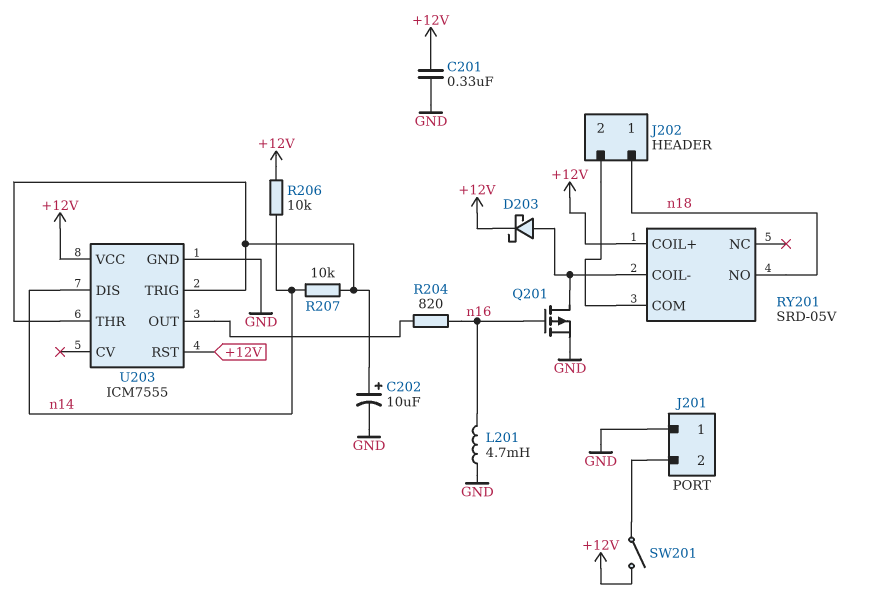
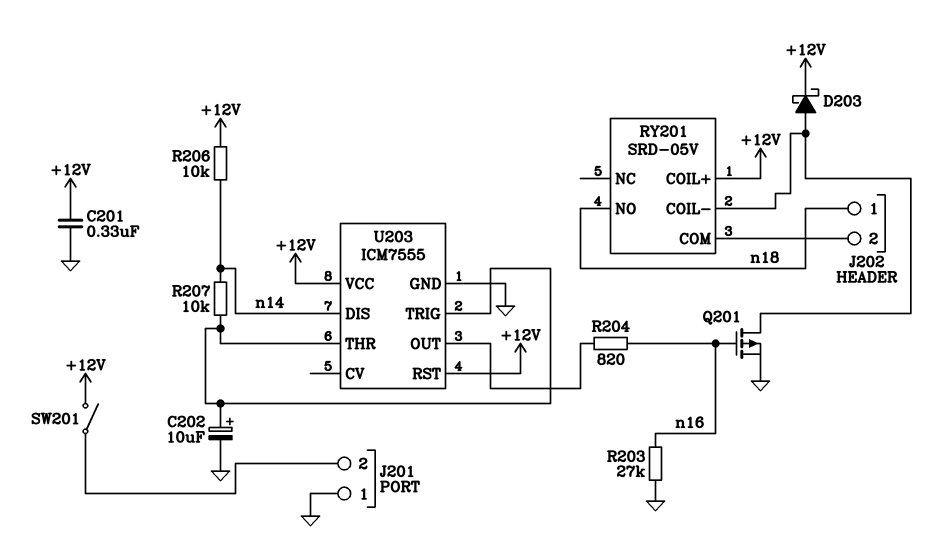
L201: 4.7mH (GND, n16) -> none
R203: none -> 27k (GND, n16)

